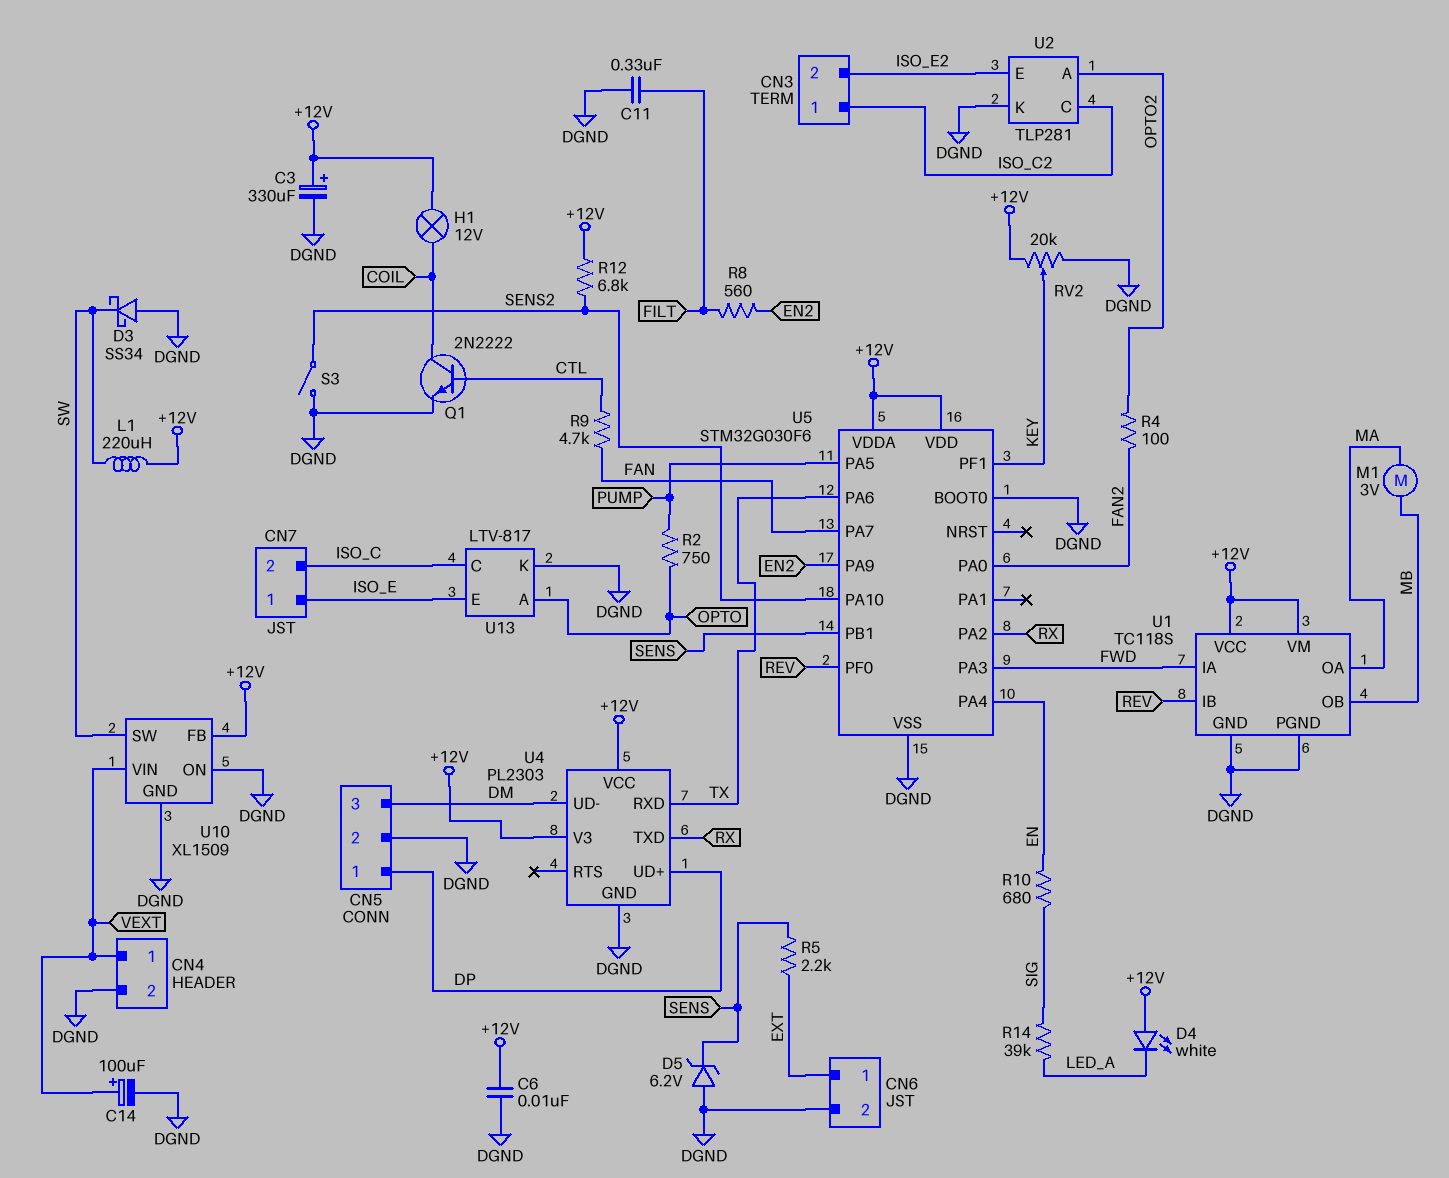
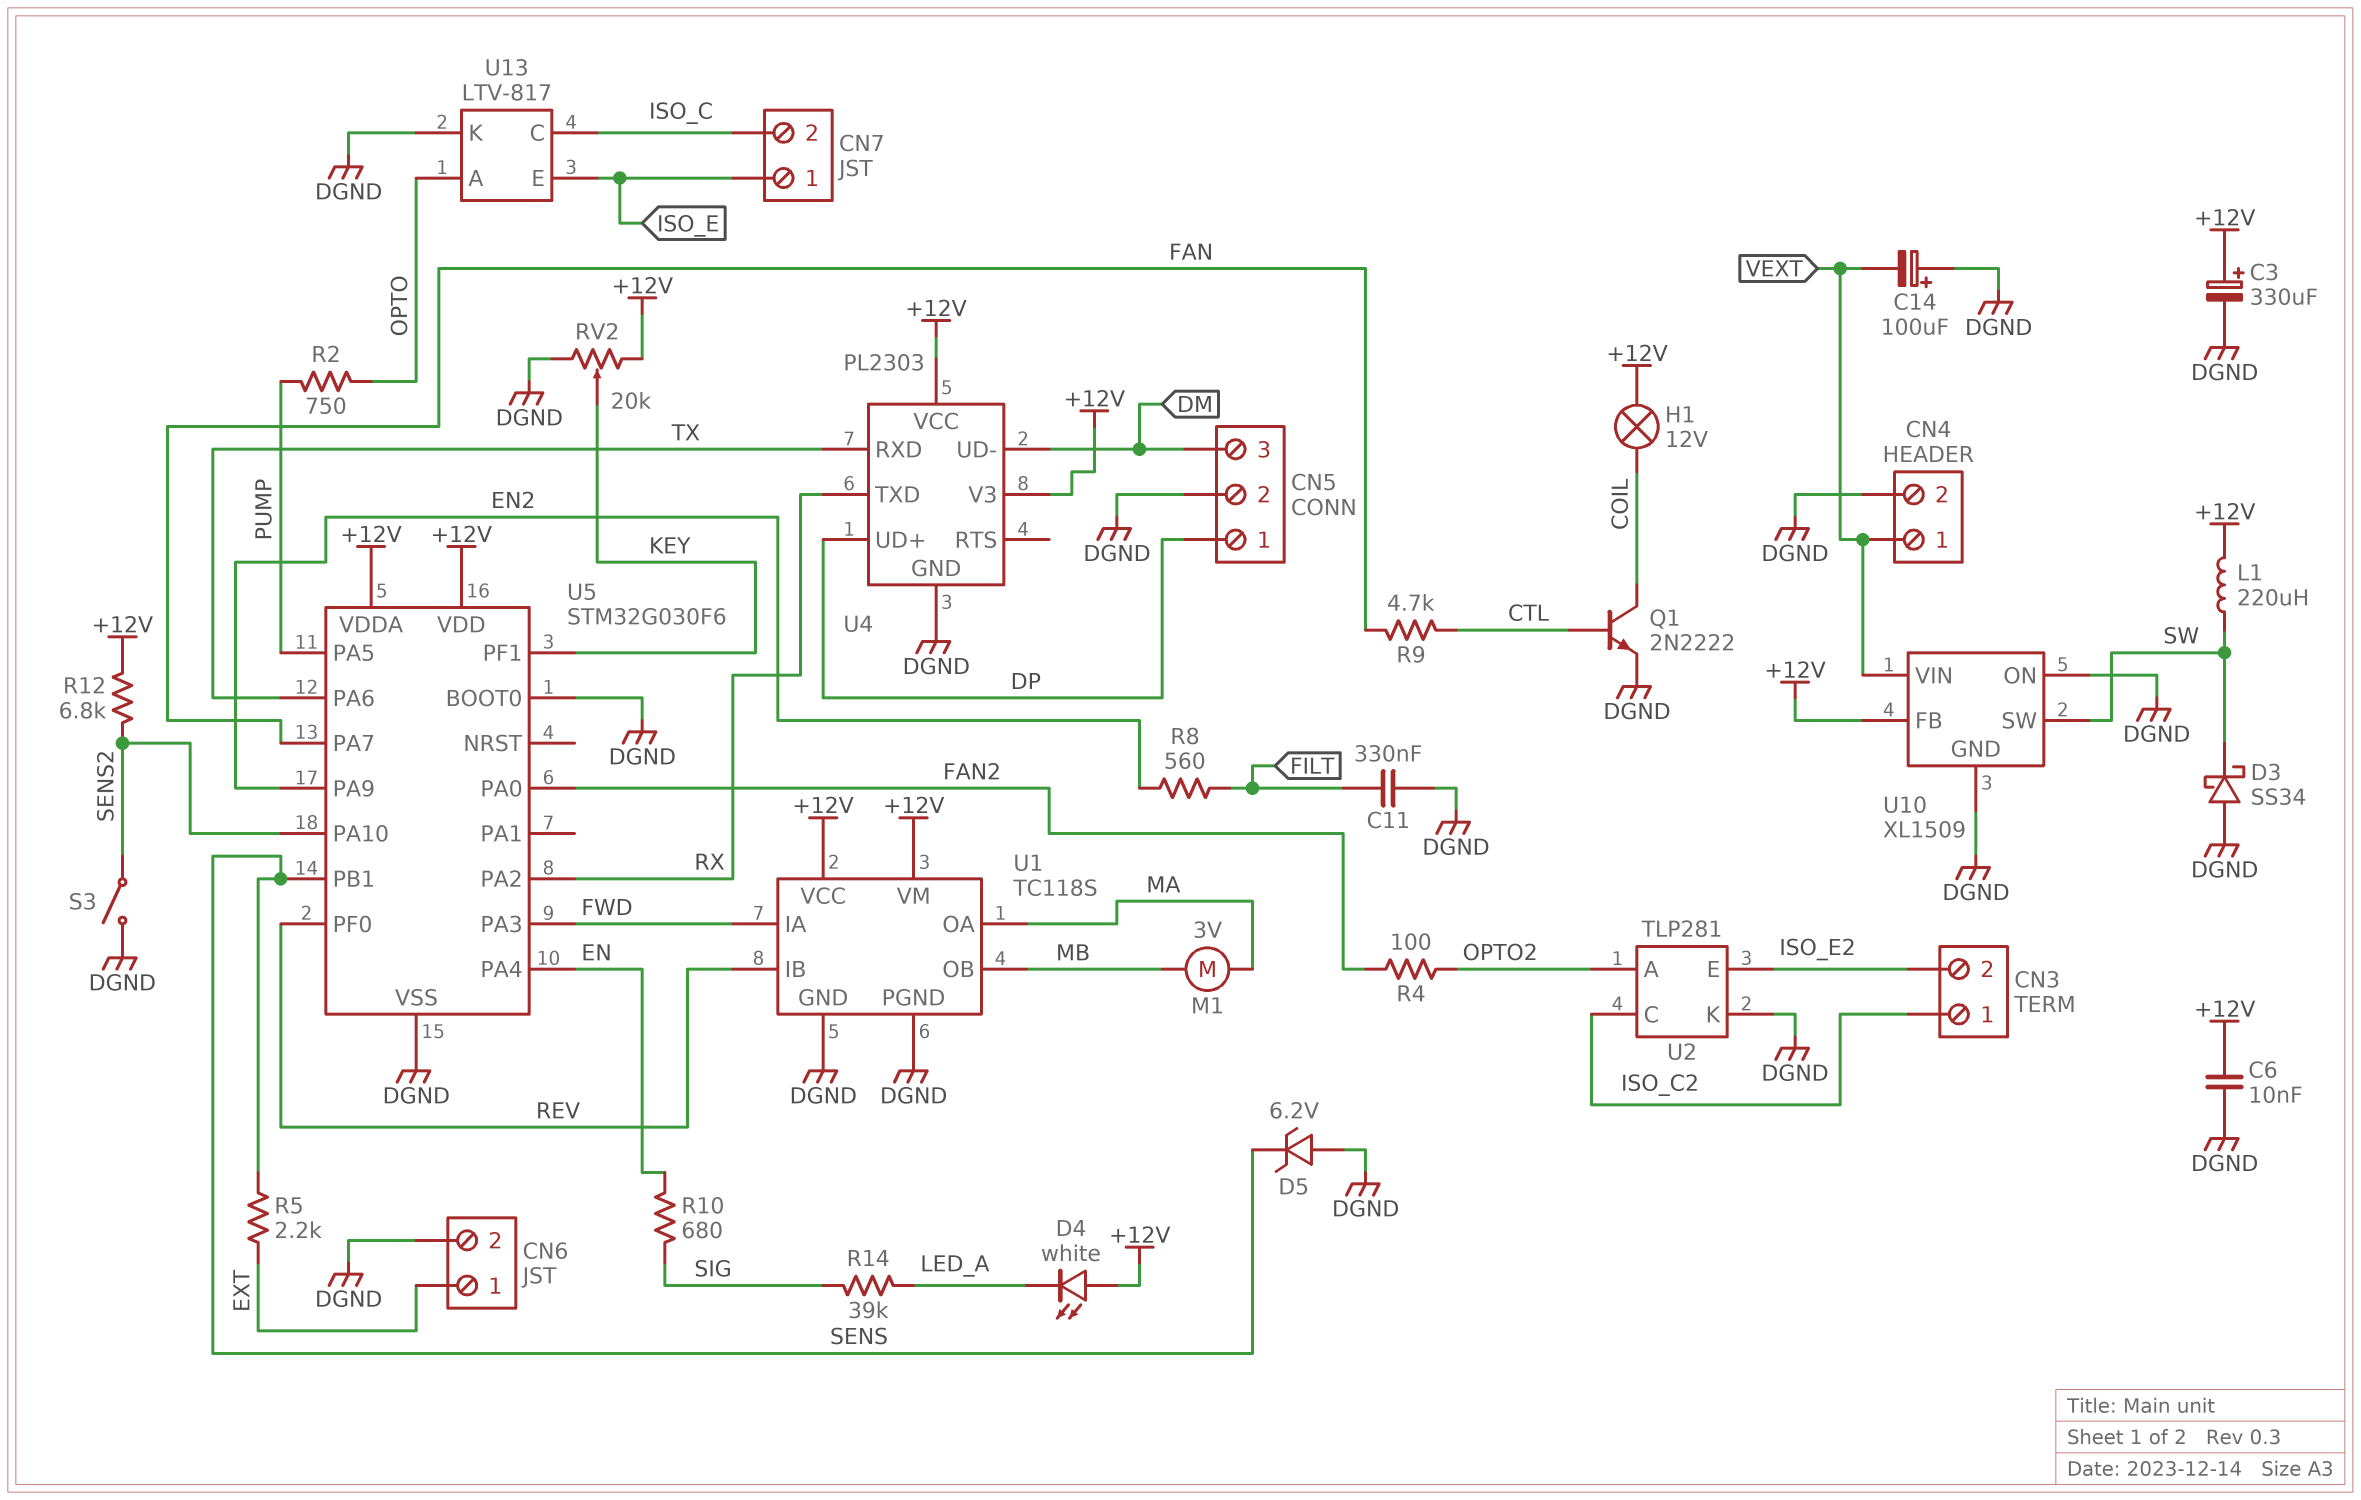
C14: 100uF (plus VEXT, minus DGND) -> 100uF (plus DGND, minus VEXT)

